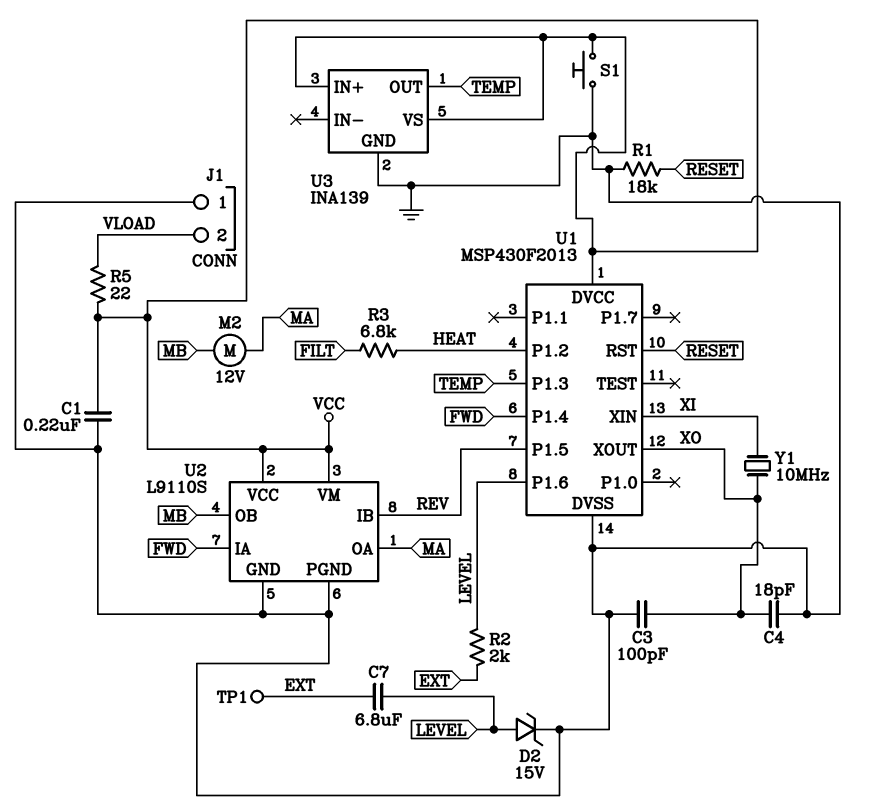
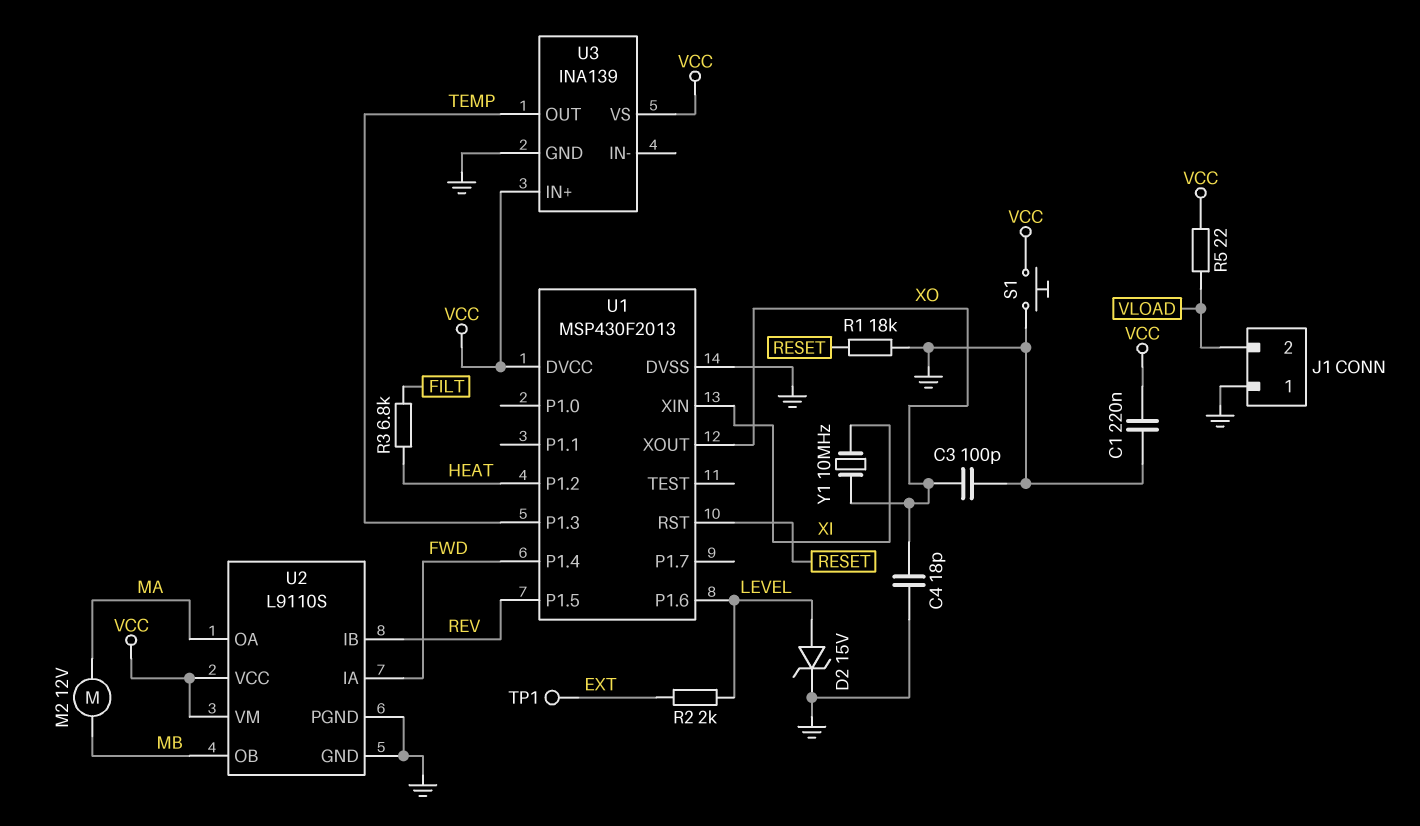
C7: 6.8uF (EXT, LEVEL) -> none

